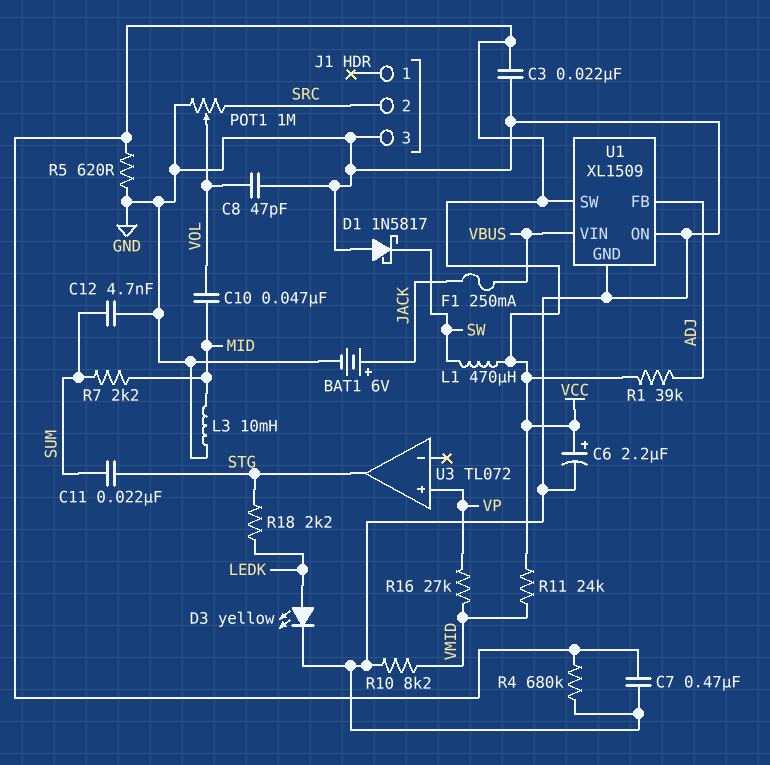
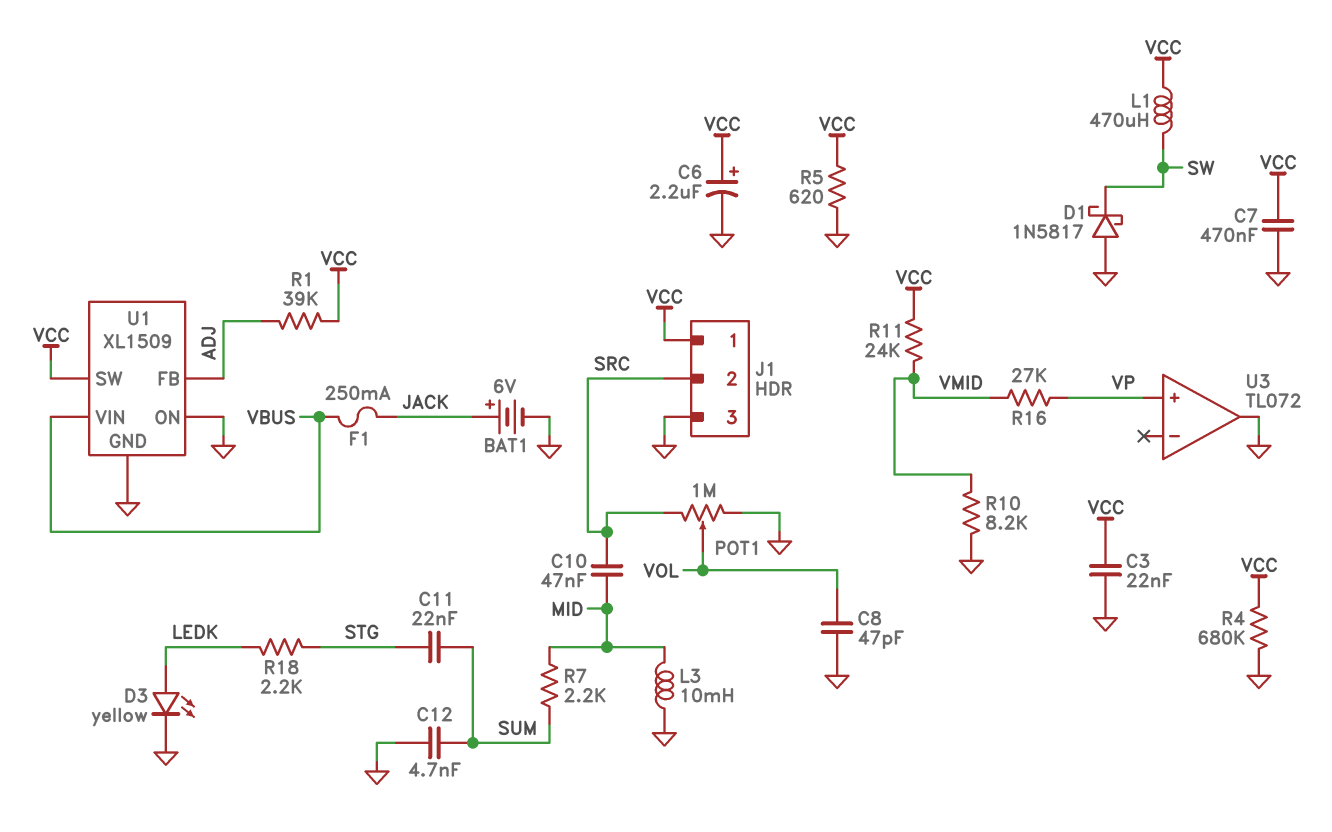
C10: 47nF (MID, VOL) -> 47nF (MID, SRC)
J1 pin 1: none -> VCC
U3 pin out: STG -> GND

